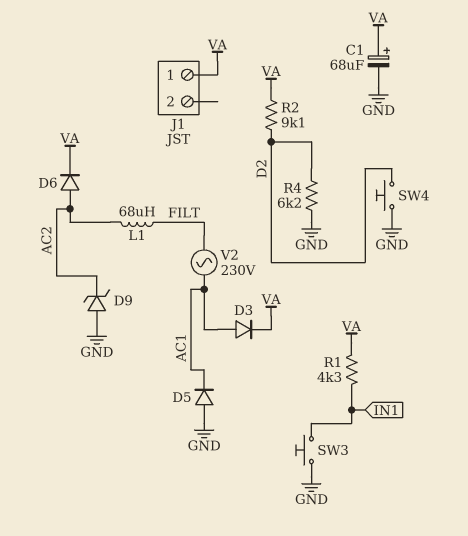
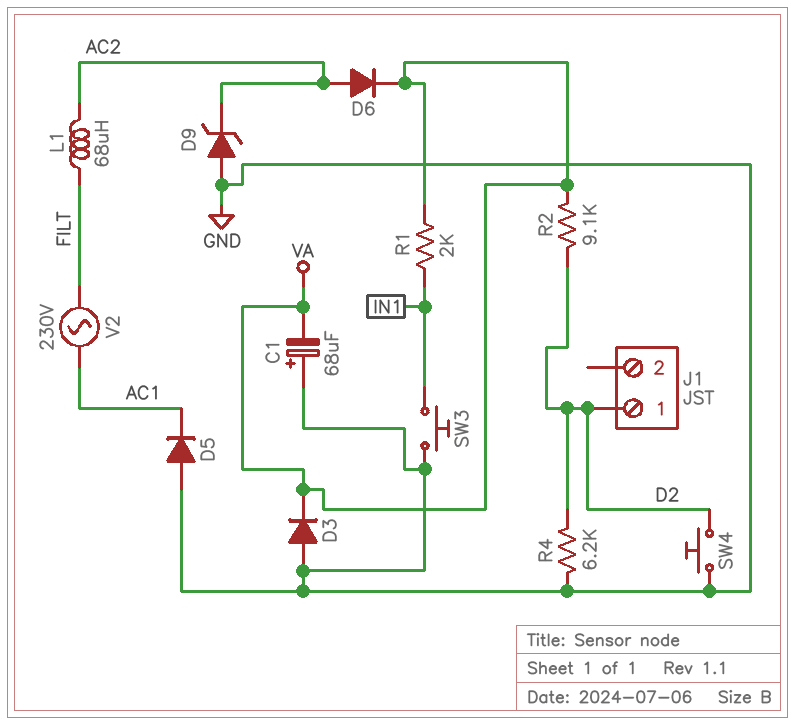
C1: 68uF (plus VA, minus GND) -> 68uF (plus GND, minus VA)
D3: diode (A AC1, K VA) -> diode (A GND, K VA)
J1 pin 1: VA -> D2
R1: 4.3k (IN1, VA) -> 2k (IN1, VA)

